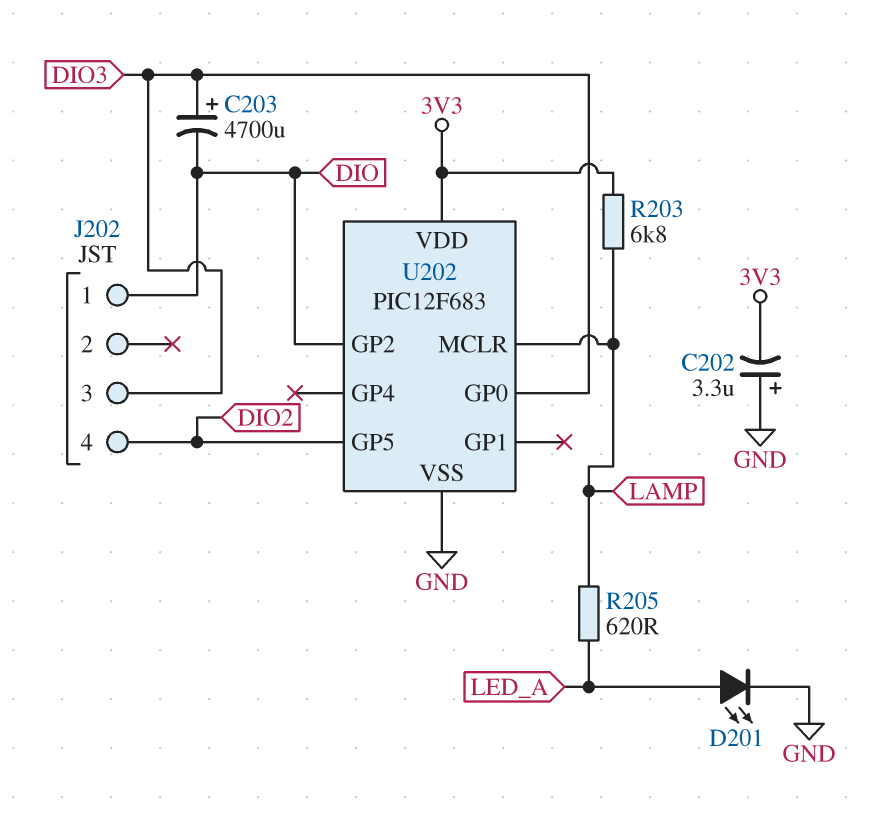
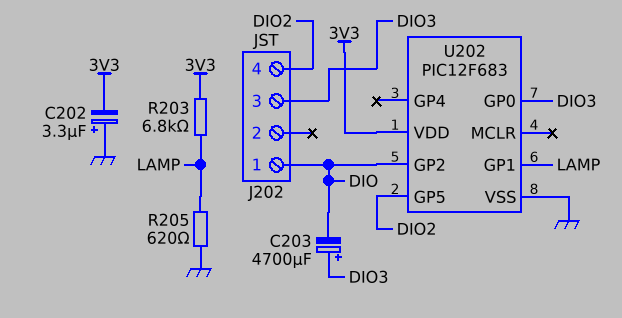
D201: LED (A LED_A, K GND) -> none
R205: 620 (LAMP, LED_A) -> 620 (GND, LAMP)
U202 pin GP1: none -> LAMP
U202 pin MCLR: LAMP -> none

